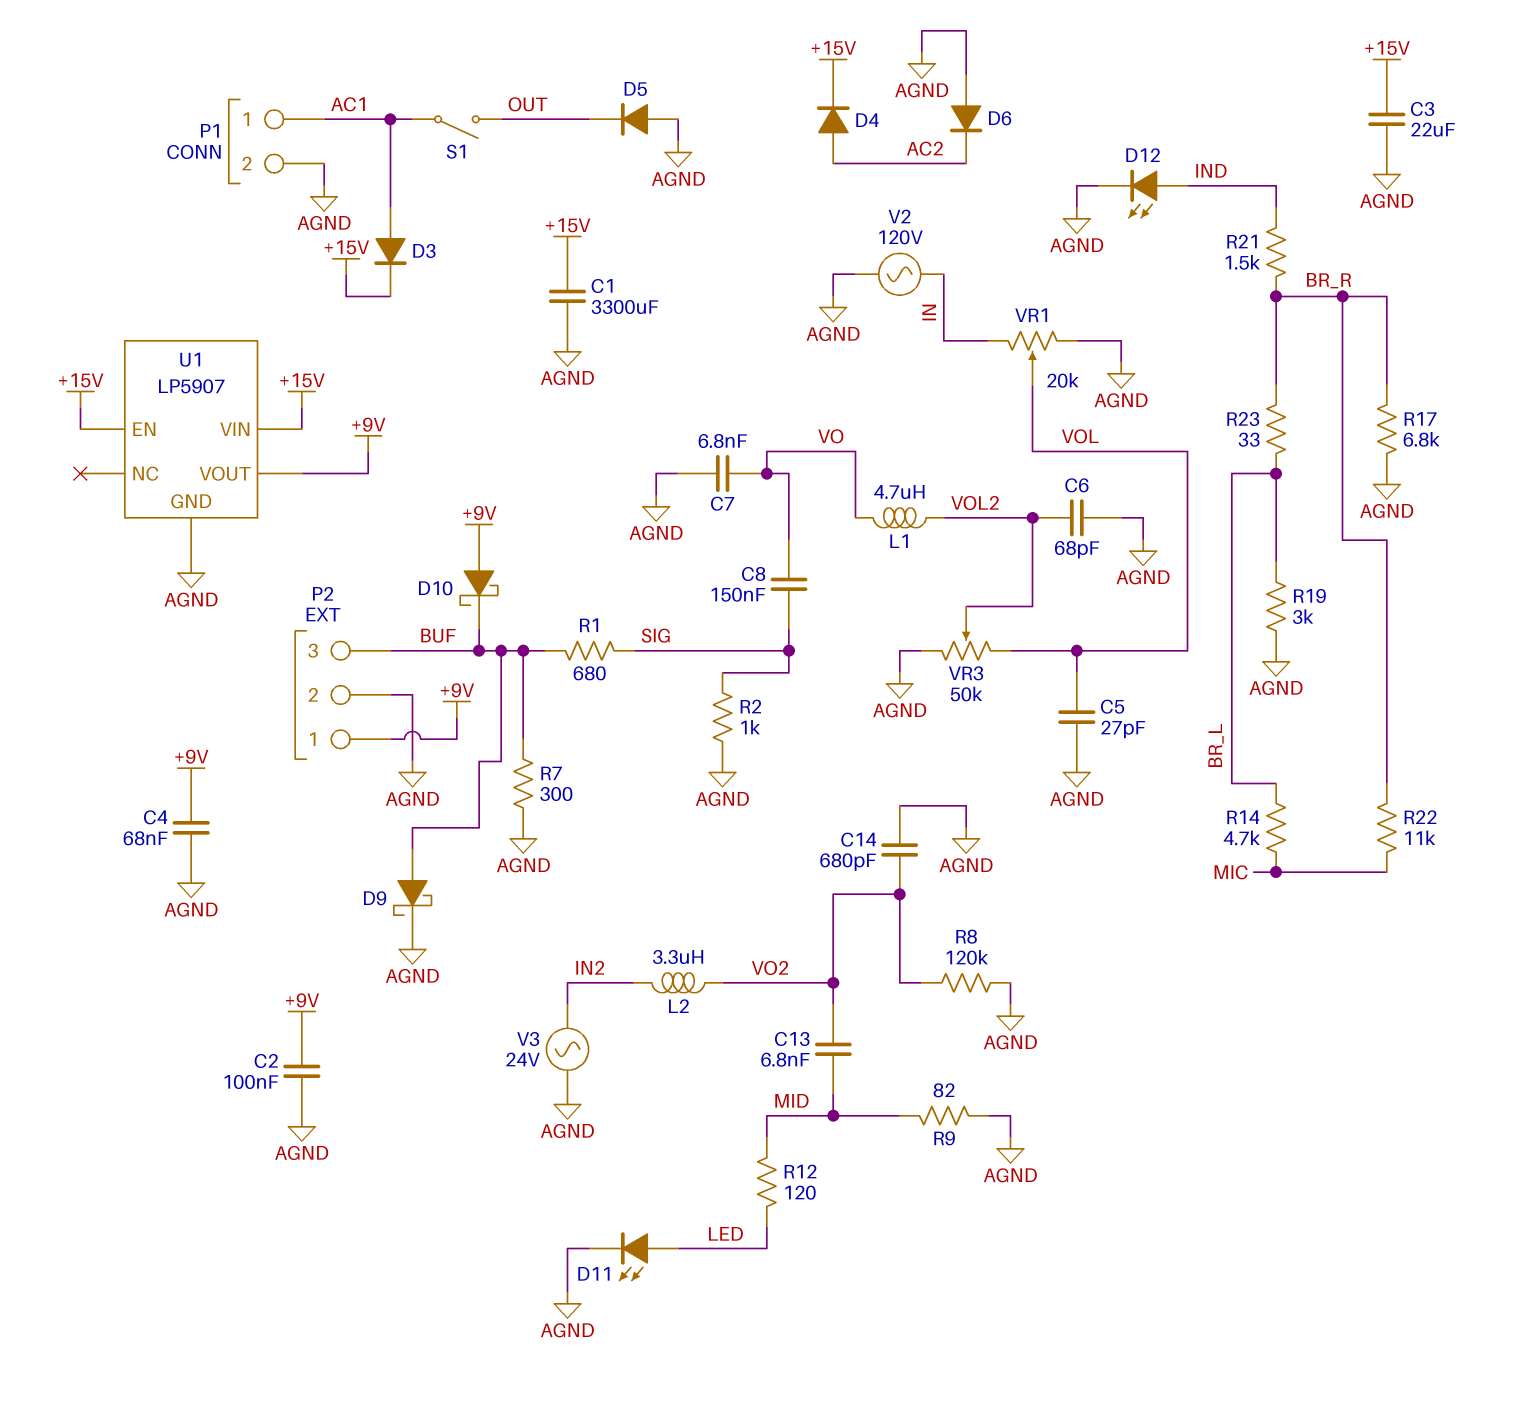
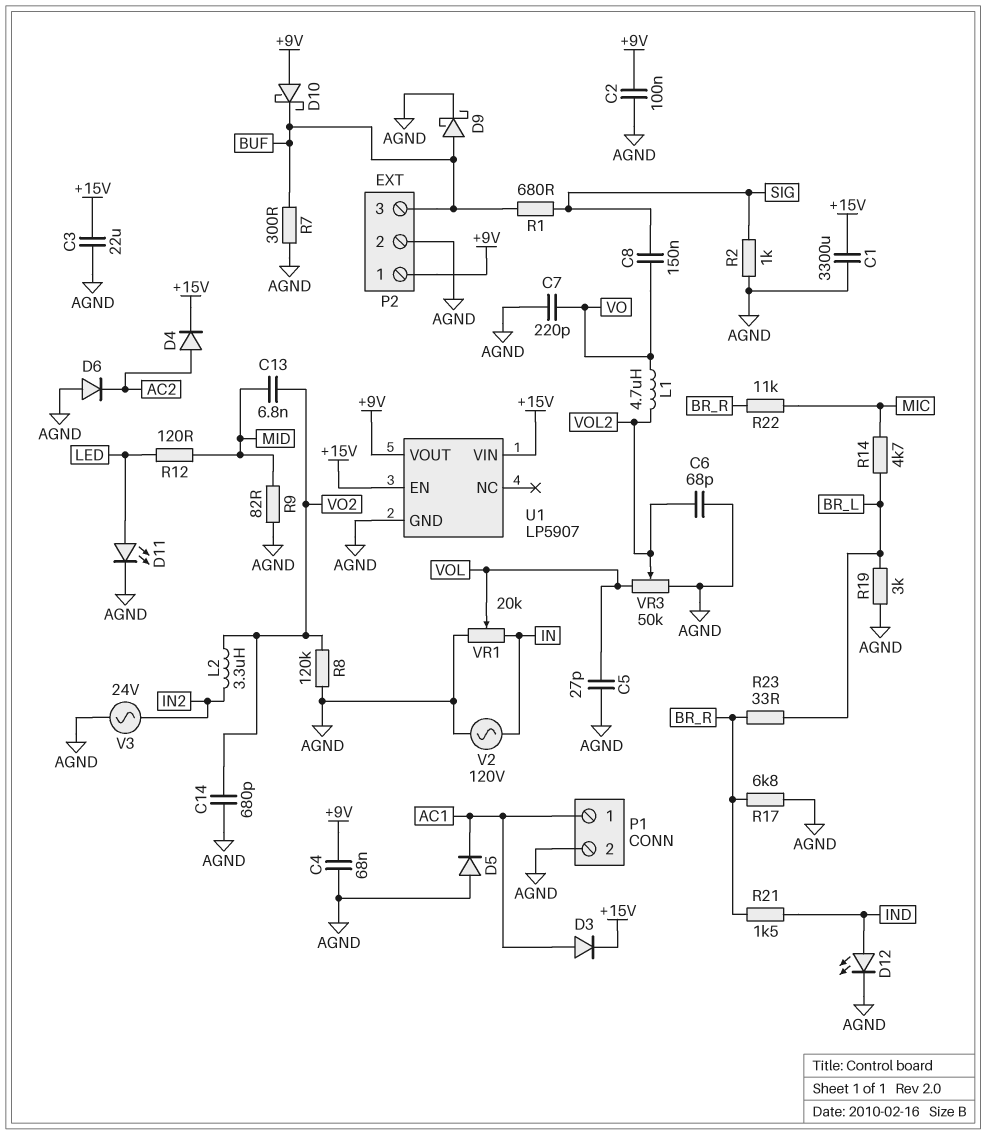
C7: 6.8nF (AGND, VO) -> 220pF (AGND, VO)
D5: diode (A AGND, K OUT) -> diode (A AGND, K AC1)
S1: switch (AC1, OUT) -> none

